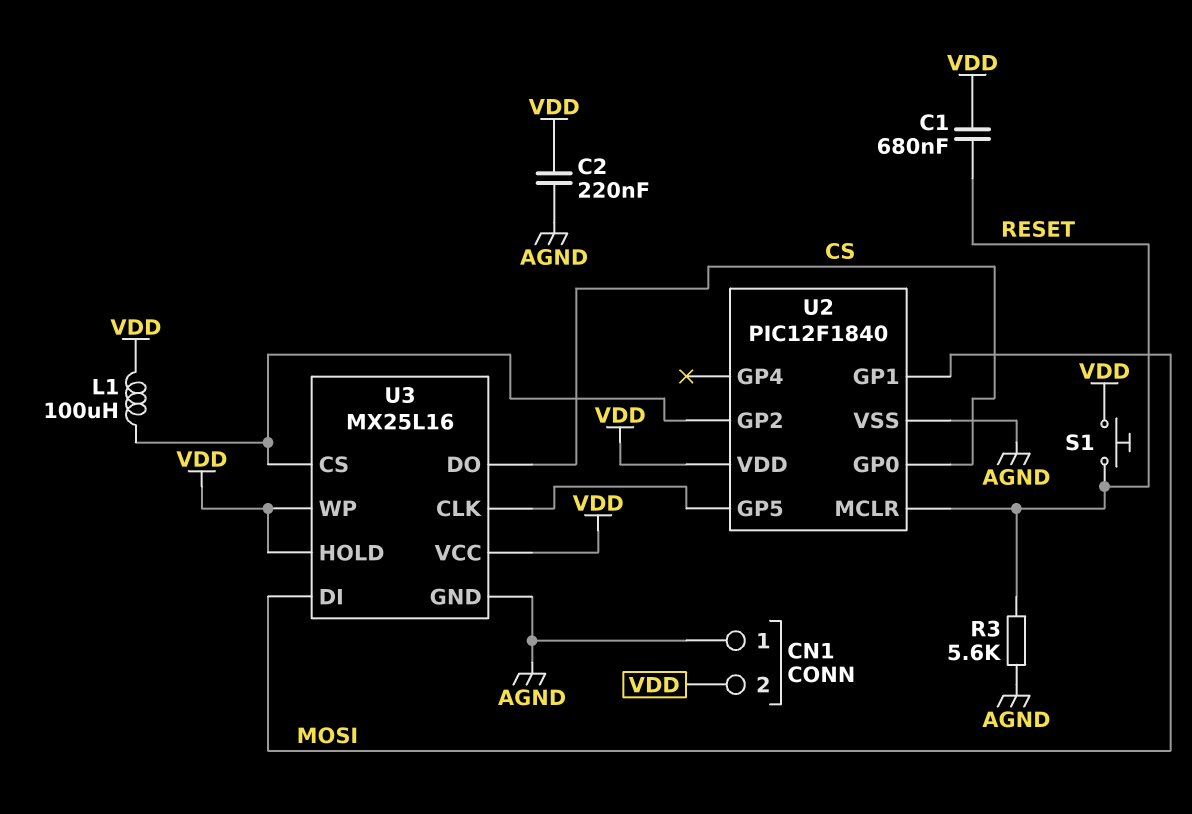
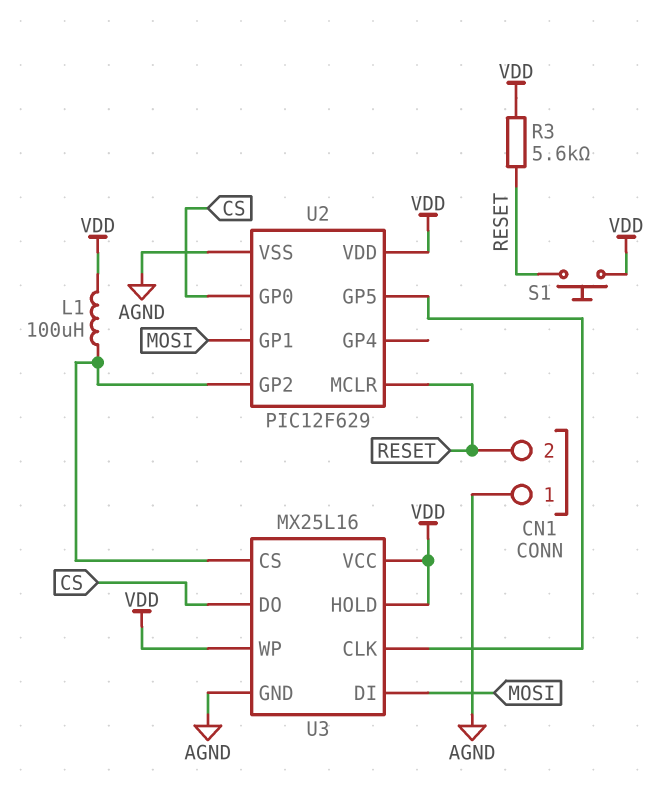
C1: 680nF (RESET, VDD) -> none
C2: 220nF (AGND, VDD) -> none
CN1 pin 2: VDD -> RESET
R3: 5.6k (AGND, RESET) -> 5.6k (RESET, VDD)
U2: PIC12F1840 -> PIC12F629

